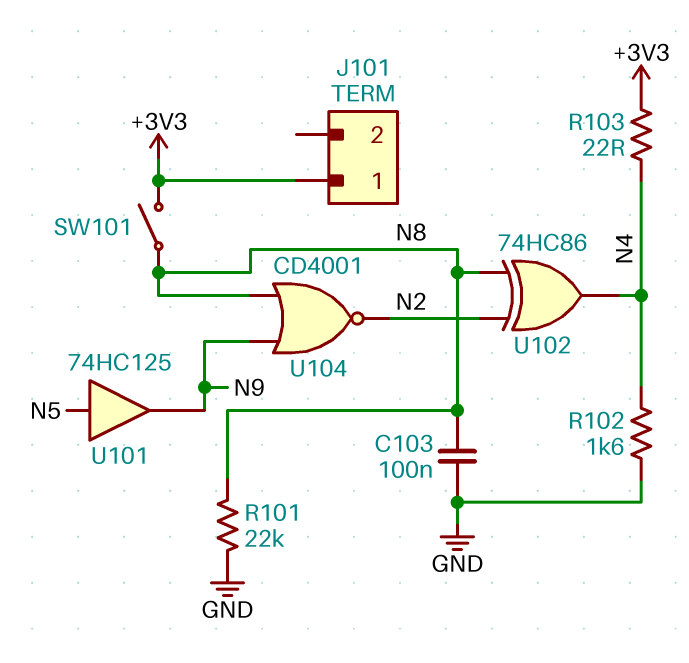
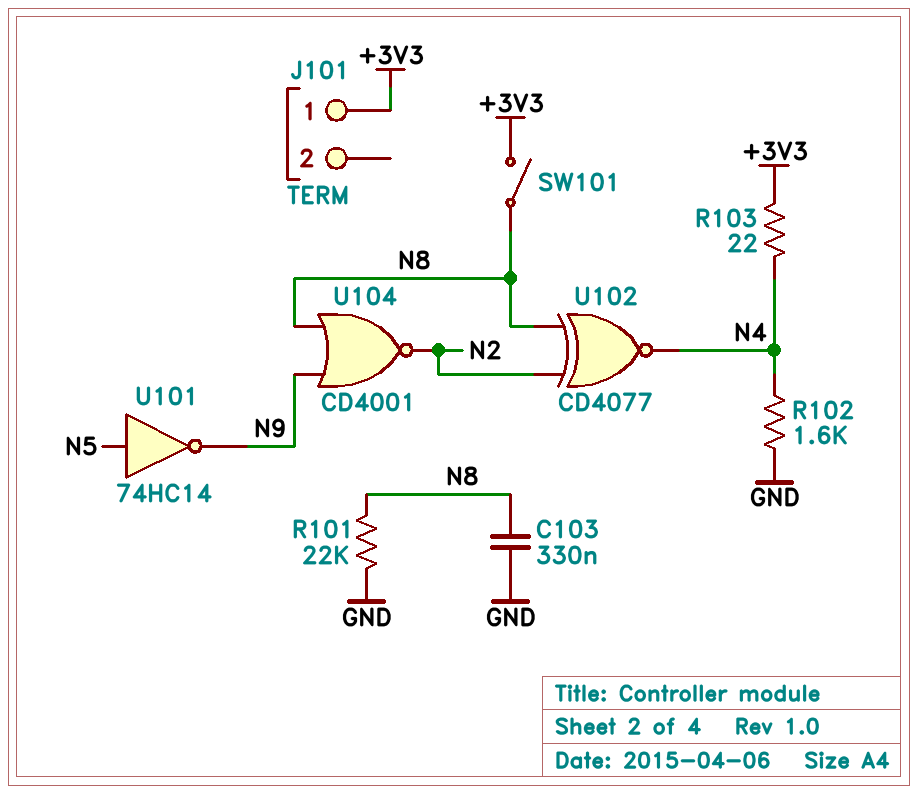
C103: 100nF (GND, N8) -> 330nF (GND, N8)
U101: buffer 74HC125 (in N5, out N9) -> NOT 74HC14 (in N5, out N9)
U102: XOR 74HC86 (in N2, in N8, out N4) -> XNOR CD4077 (in N2, in N8, out N4)

